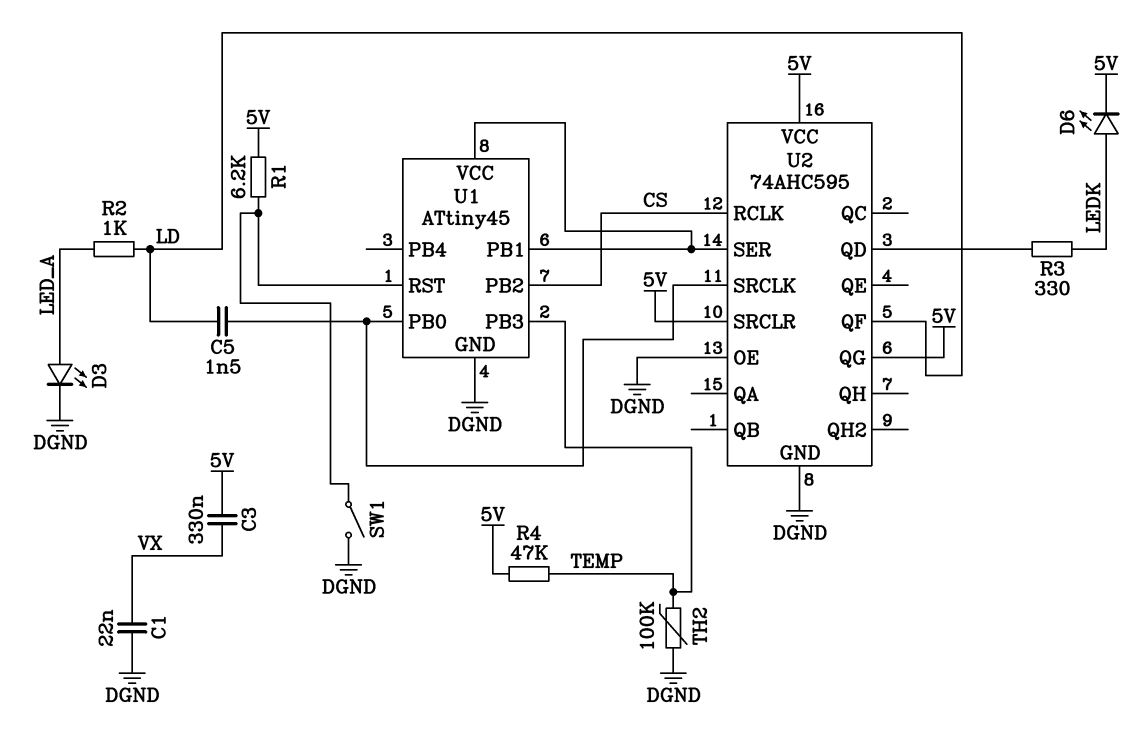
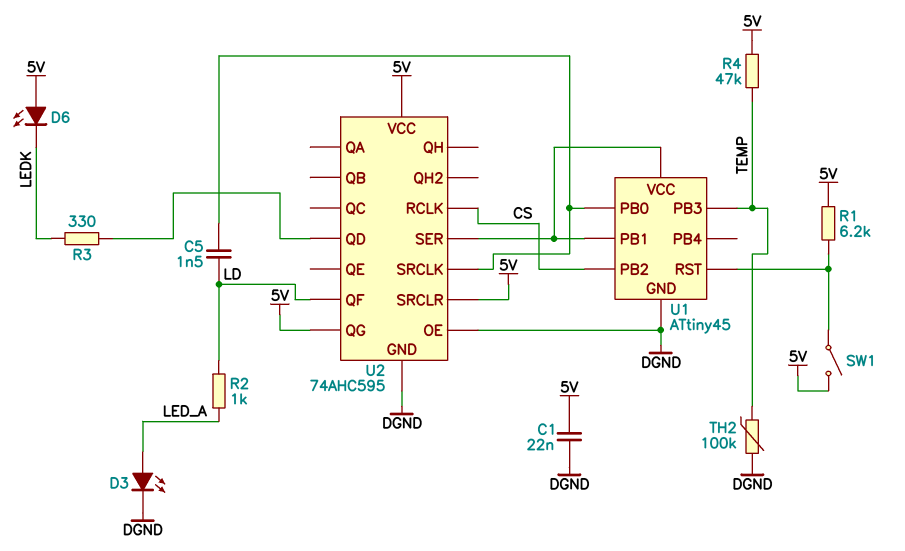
C1: 22nF (DGND, VX) -> 22nF (5V, DGND)
C3: 330nF (5V, VX) -> none
D6: LED (A LEDK, K 5V) -> LED (A 5V, K LEDK)
SW1: switch (DGND, U1/RST) -> switch (5V, U1/RST)

